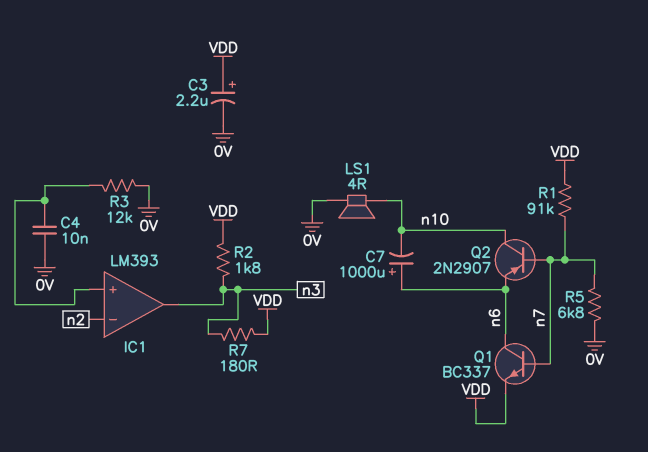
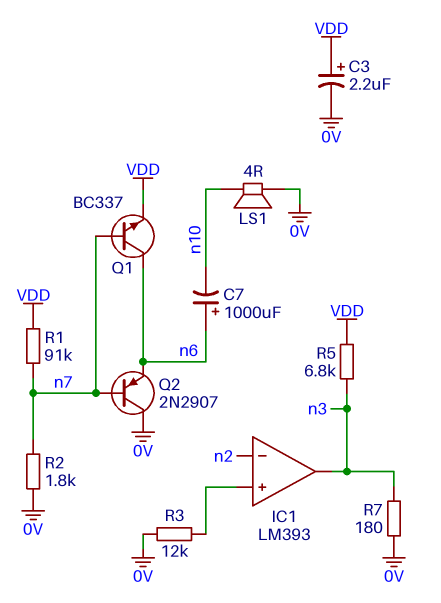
C4: 10nF (0V, IC1/in+) -> none
Q2: PNP 2N2907 (B n7, C n10, E n6) -> PNP 2N2907 (B n7, C 0V, E n6)
R2: 1.8k (VDD, n3) -> 1.8k (0V, n7)
R5: 6.8k (0V, n7) -> 6.8k (VDD, n3)
R7: 180 (VDD, n3) -> 180 (0V, n3)

